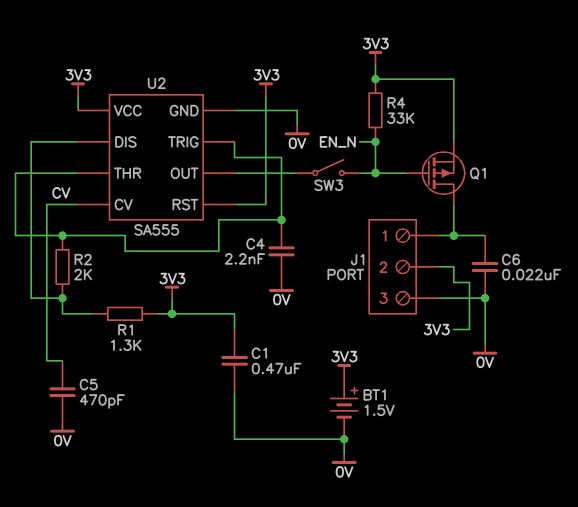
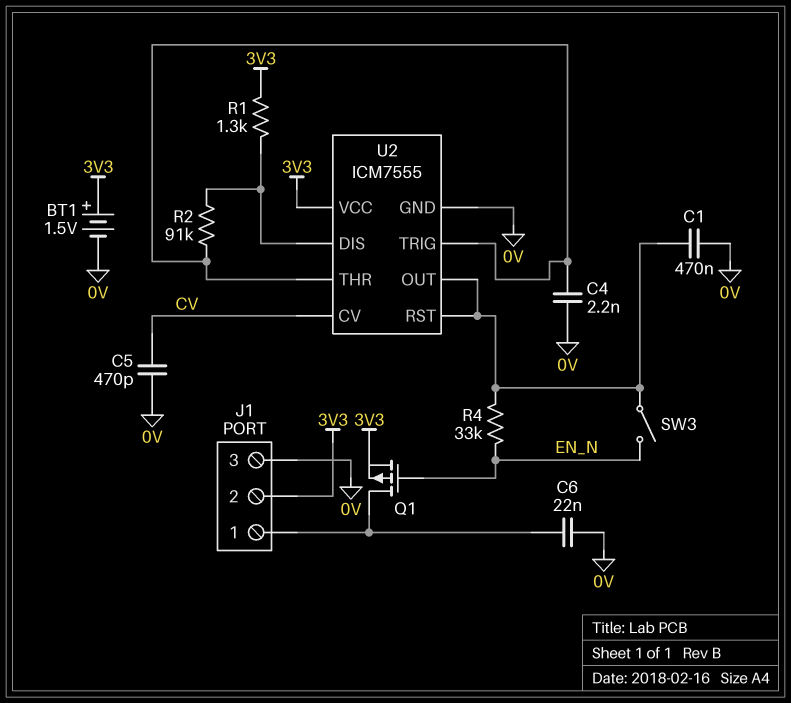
C1: 470nF (0V, 3V3) -> 470nF (0V, U2/OUT)
R2: 2k (U2/DIS, U2/THR) -> 91k (U2/DIS, U2/THR)
R4: 33k (3V3, EN_N) -> 33k (EN_N, U2/OUT)
U2: SA555 -> ICM7555
U2 pin RST: 3V3 -> U2/OUT

